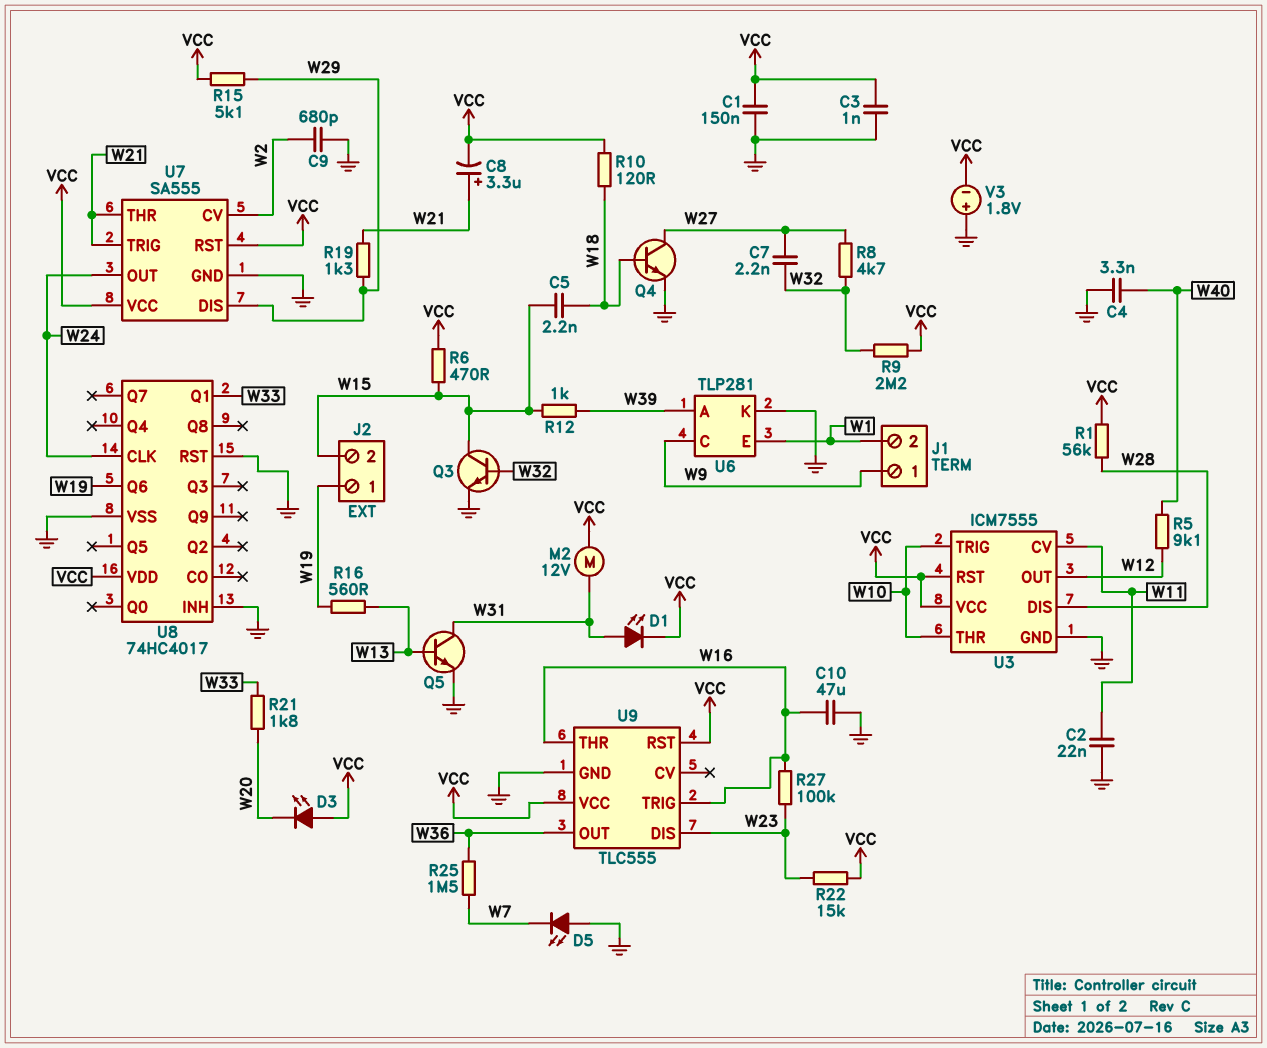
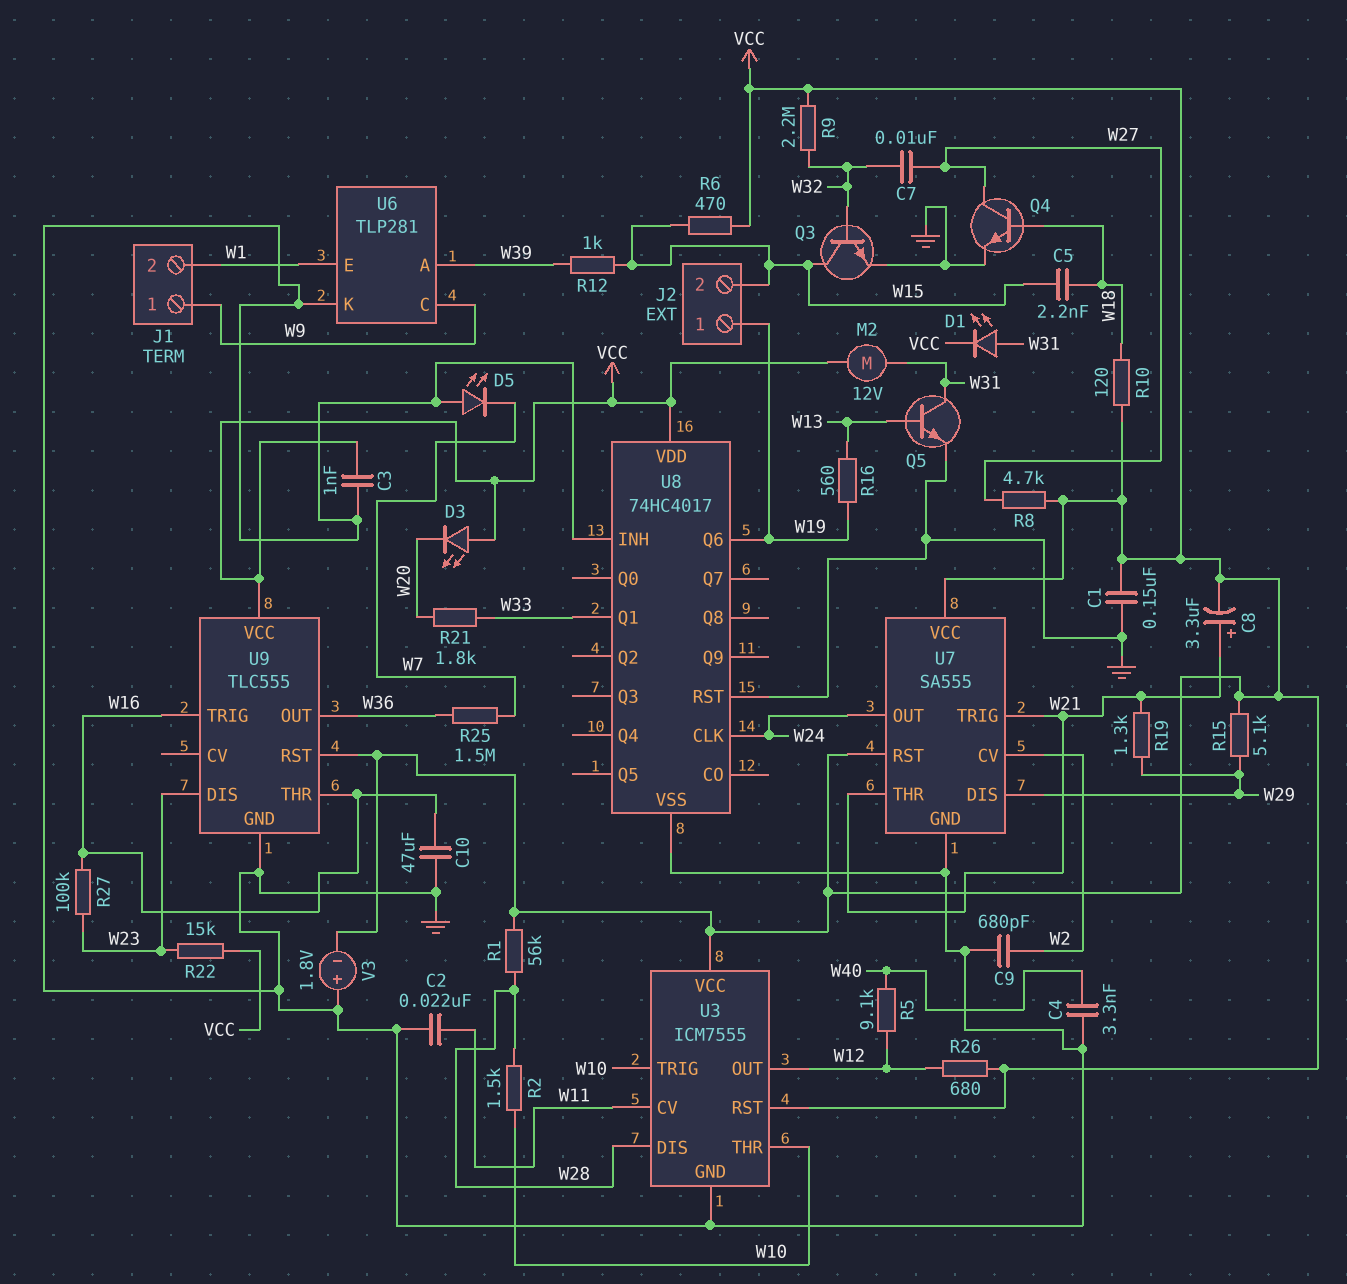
C7: 2.2nF (W27, W32) -> 10nF (W27, W32)
R2: none -> 1.5k (W10, W28)
R8: 4.7k (W27, W32) -> 4.7k (VCC, W27)
R26: none -> 680 (VCC, W12)

